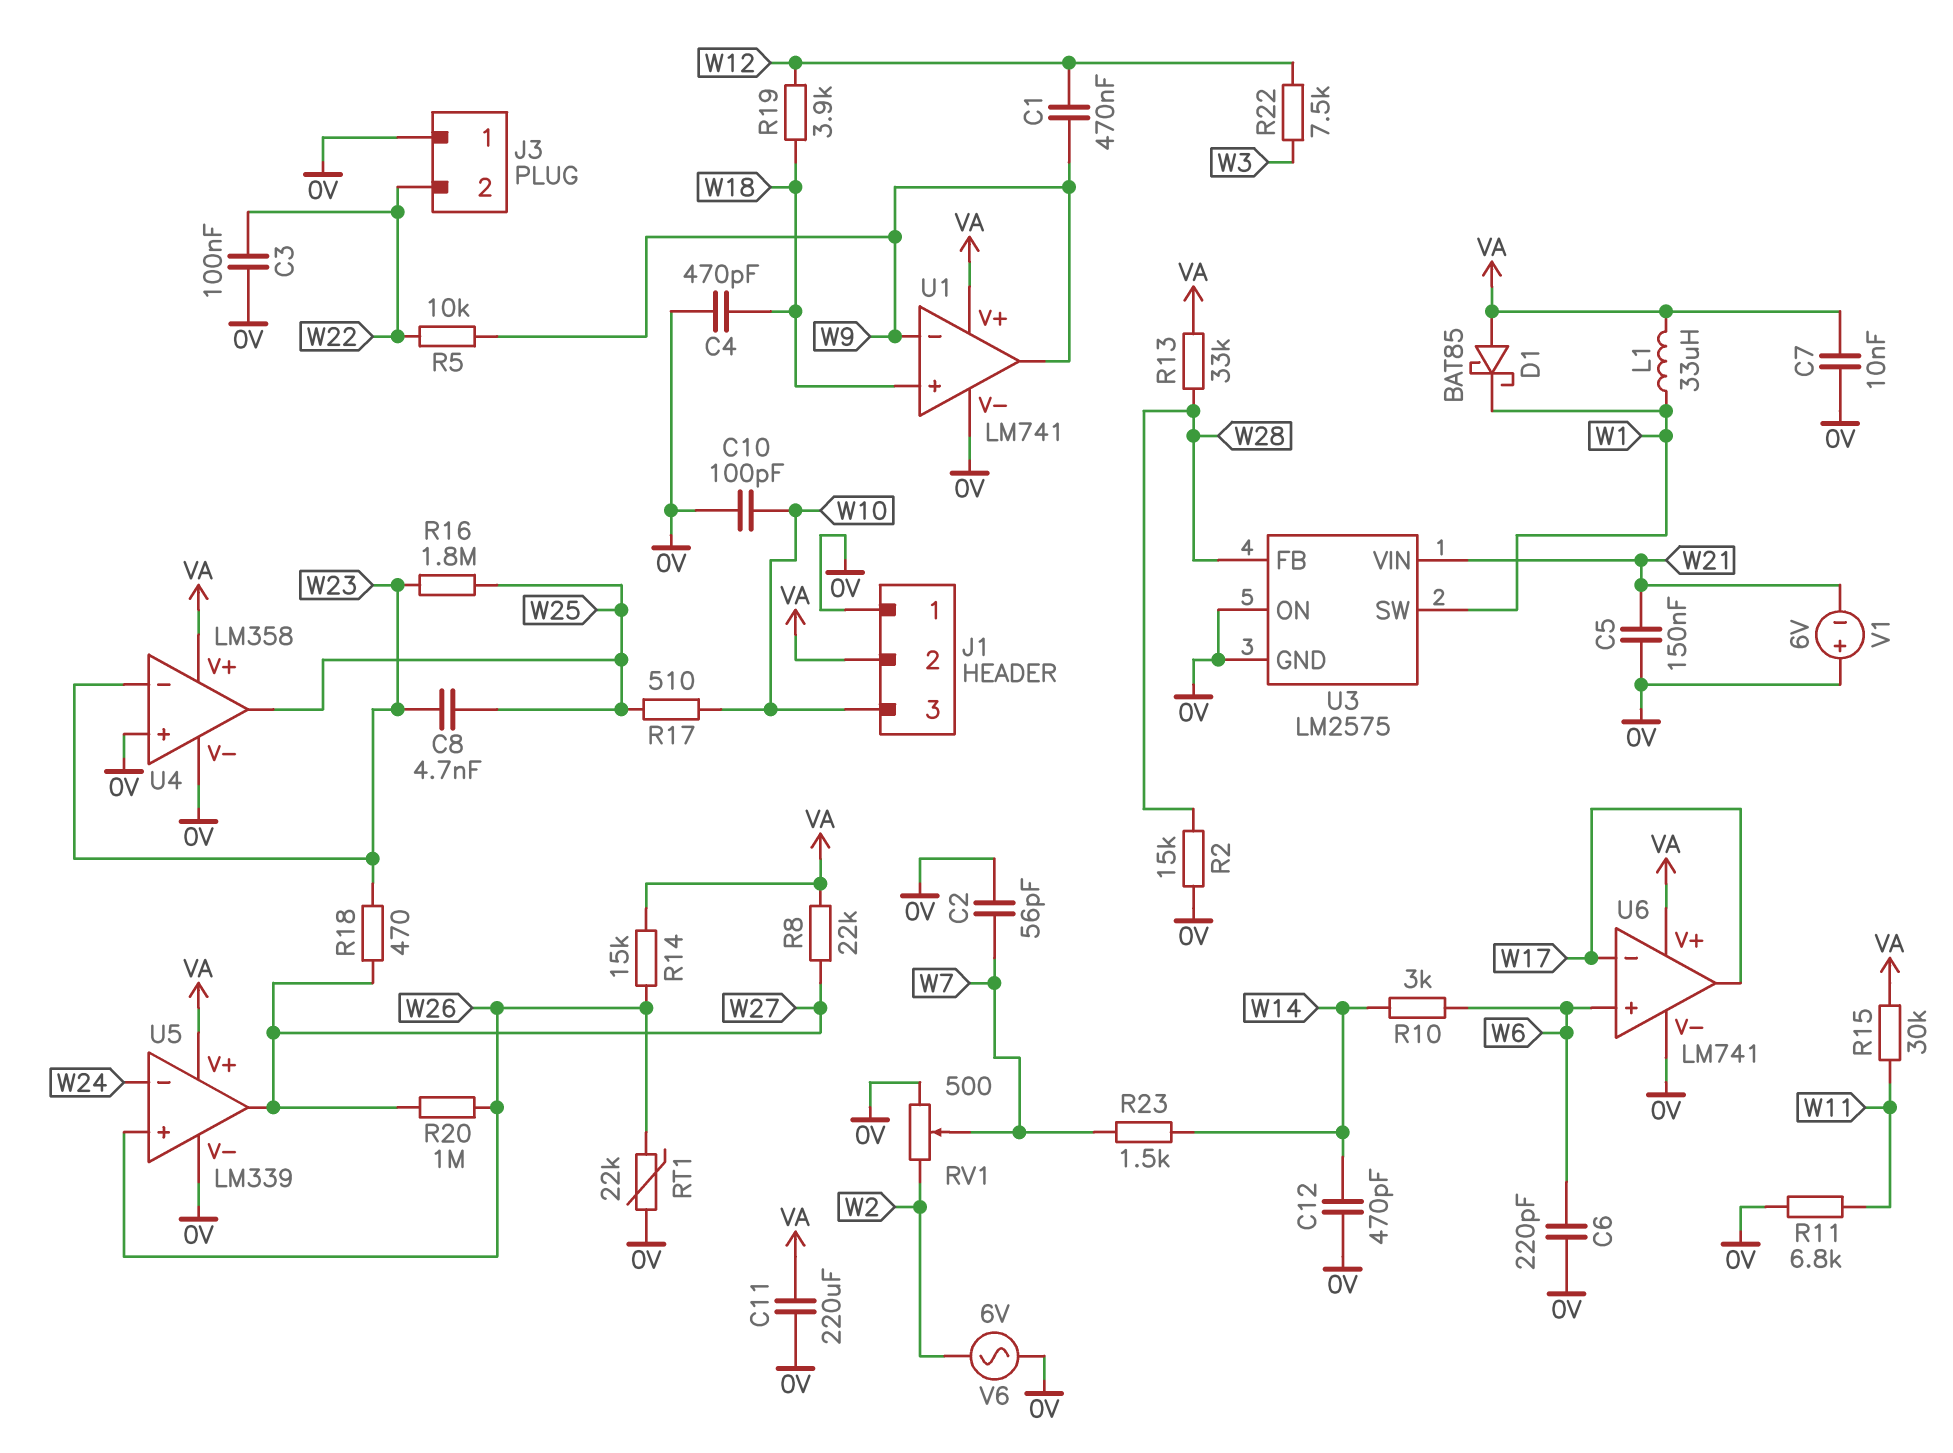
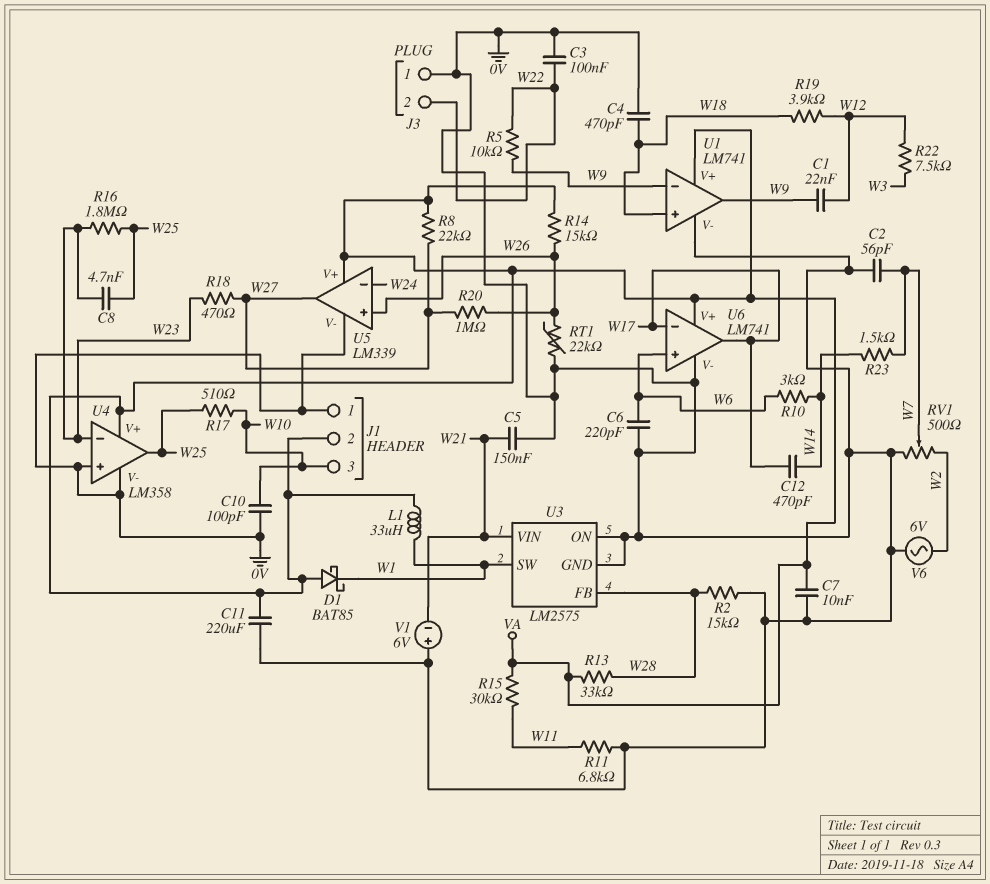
C1: 470nF (W9, W12) -> 22nF (W9, W12)
C12: 470pF (0V, W14) -> 470pF (W14, W17)

